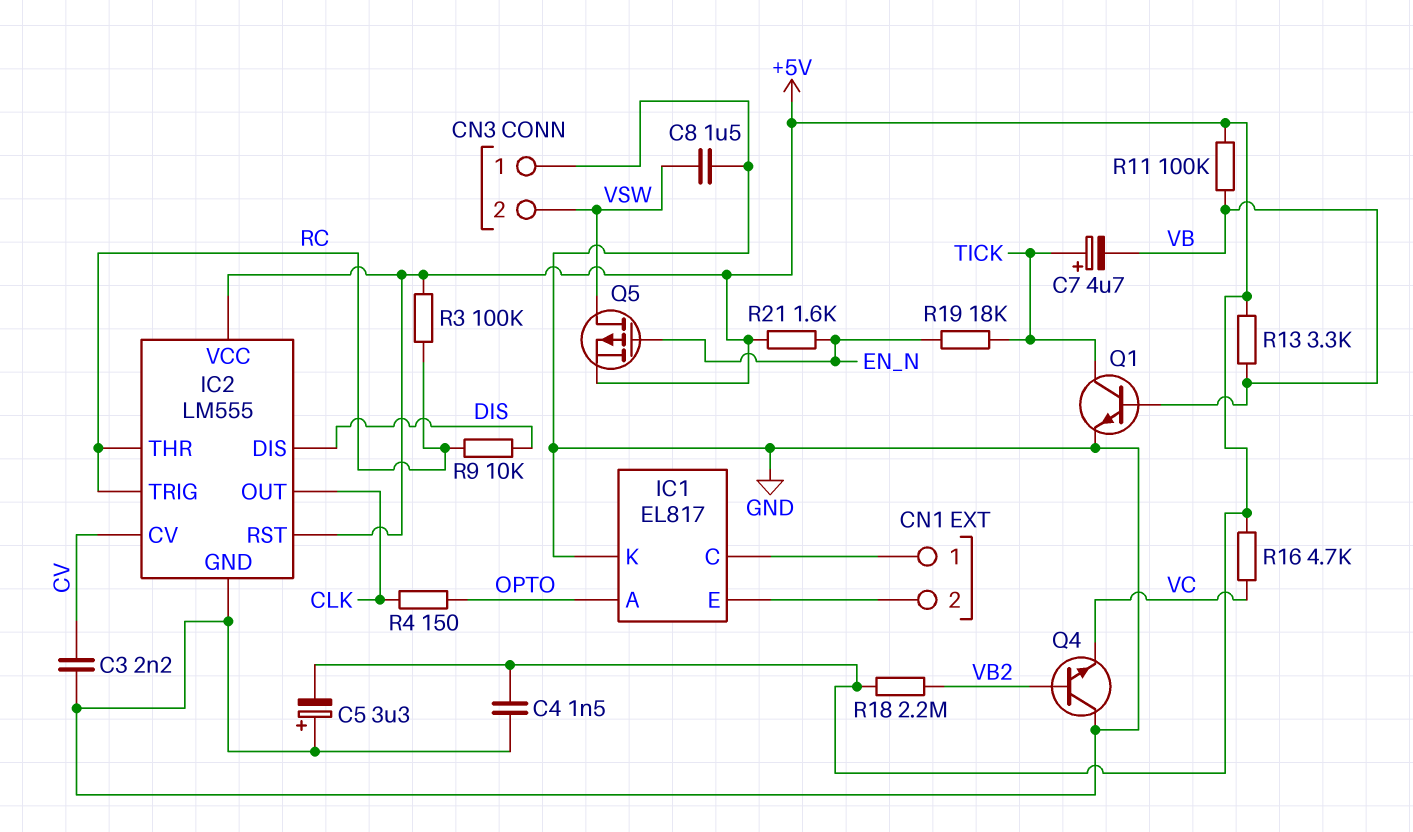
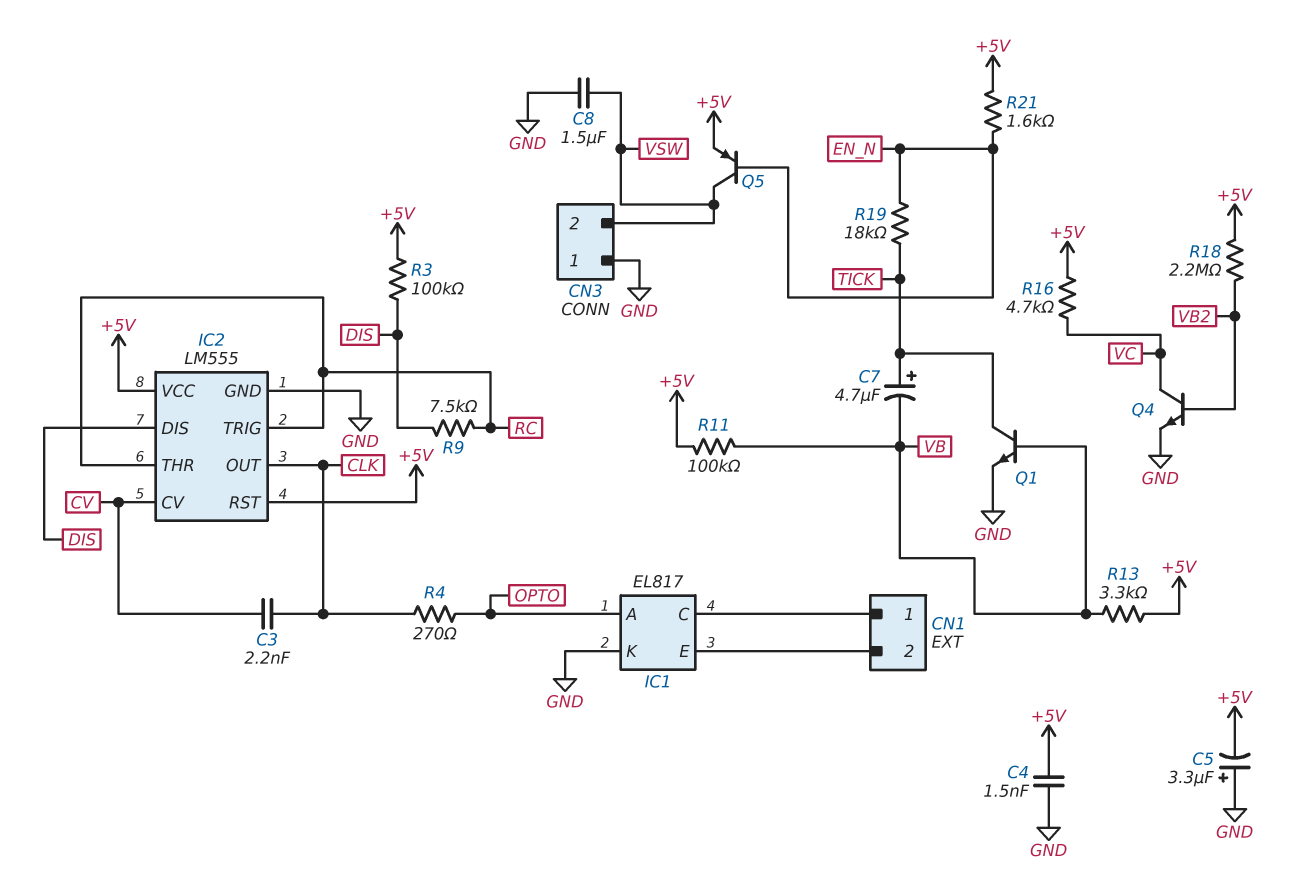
C3: 2.2nF (CV, GND) -> 2.2nF (CLK, CV)
Q4: NPN (B VB2, C GND, E VC) -> NPN (B VB2, C VC, E GND)
Q5: PMOS (G EN_N, D VSW, S +5V) -> PNP (B EN_N, C VSW, E +5V)
R3: 100k (+5V, RC) -> 100k (+5V, DIS)
R4: 150 (CLK, OPTO) -> 270 (CLK, OPTO)
R9: 10k (DIS, RC) -> 7.5k (DIS, RC)

